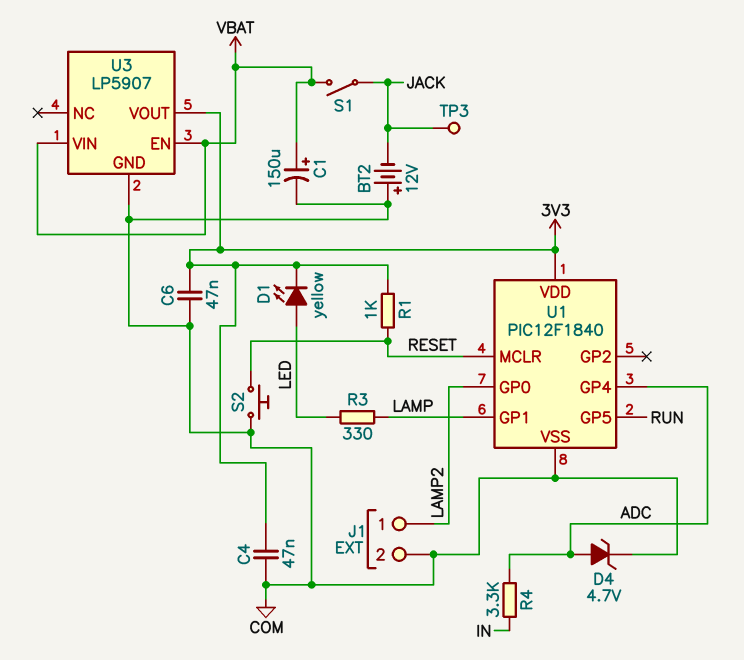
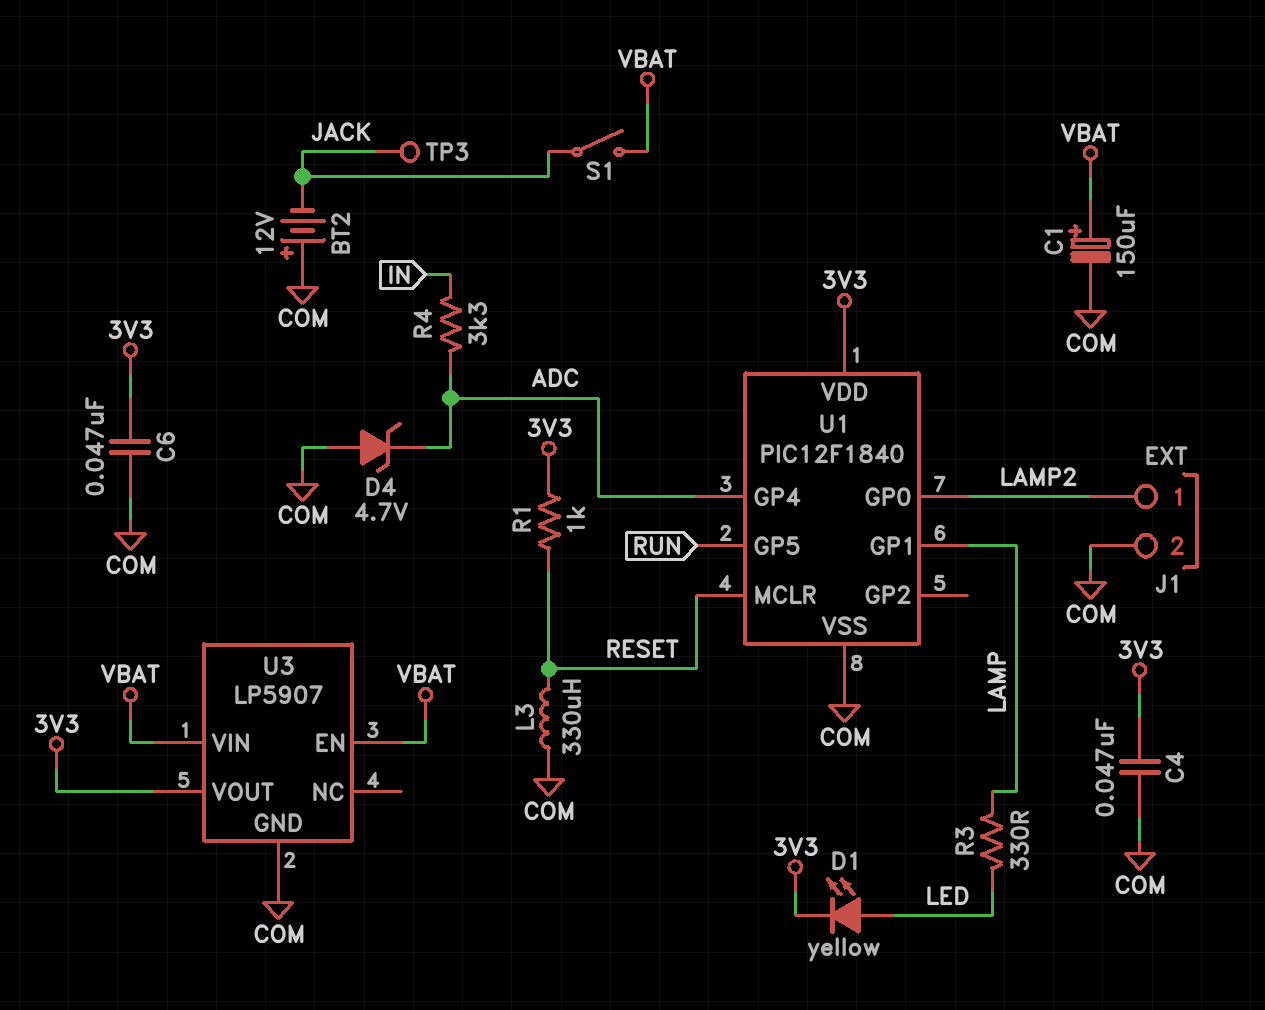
D4: zener 4.7V (A ADC, K COM) -> zener 4.7V (A COM, K ADC)
L3: none -> 330uH (COM, RESET)
S2: button (COM, RESET) -> none

